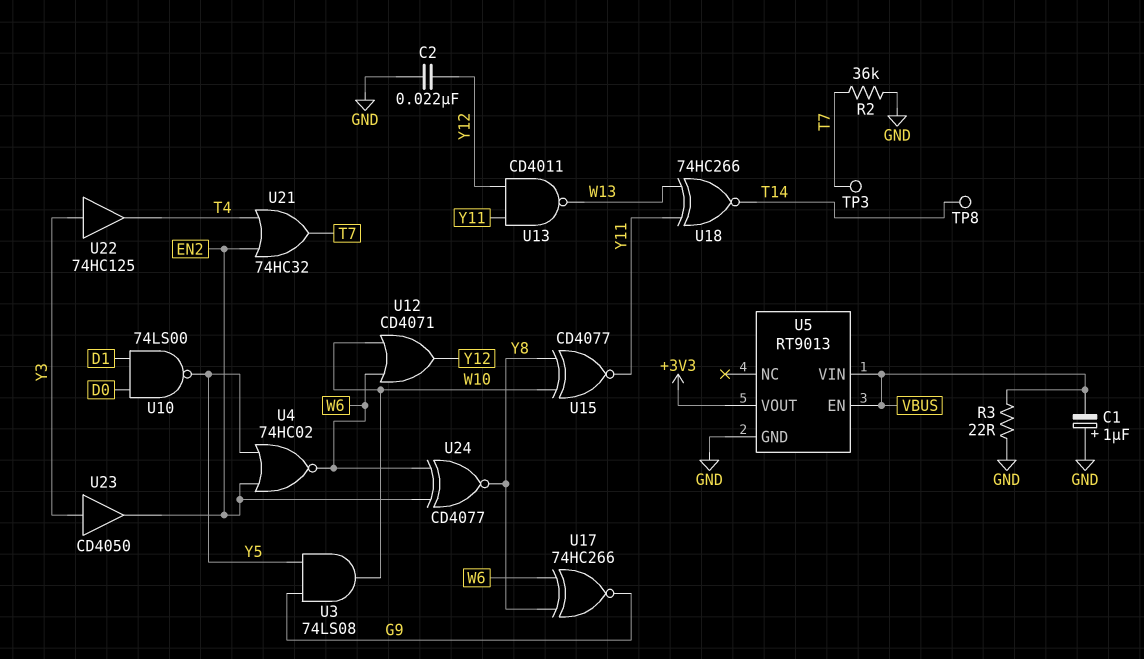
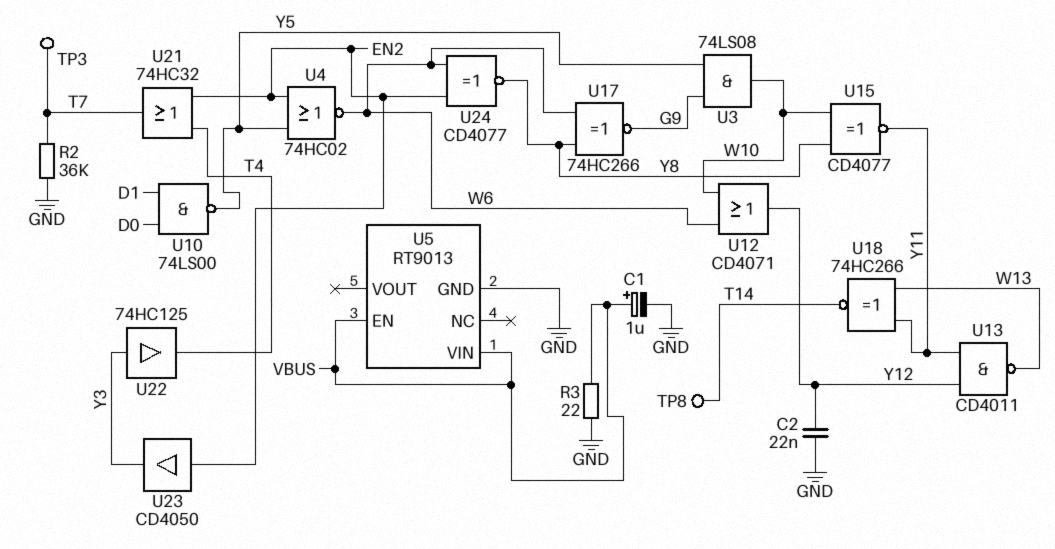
C1: 1uF (plus GND, minus VBUS) -> 1uF (plus VBUS, minus GND)
U5 pin VOUT: +3V3 -> none
U23: buffer CD4050 (in Y3, out EN2) -> buffer CD4050 (in EN2, out Y3)

